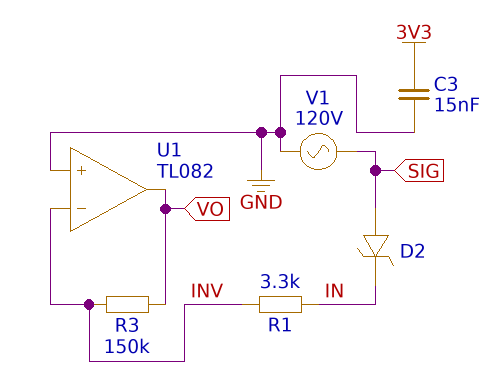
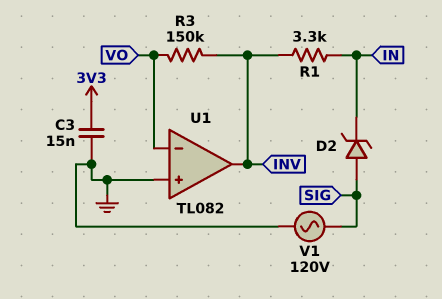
U1 pin in-: INV -> VO
U1 pin out: VO -> INV

